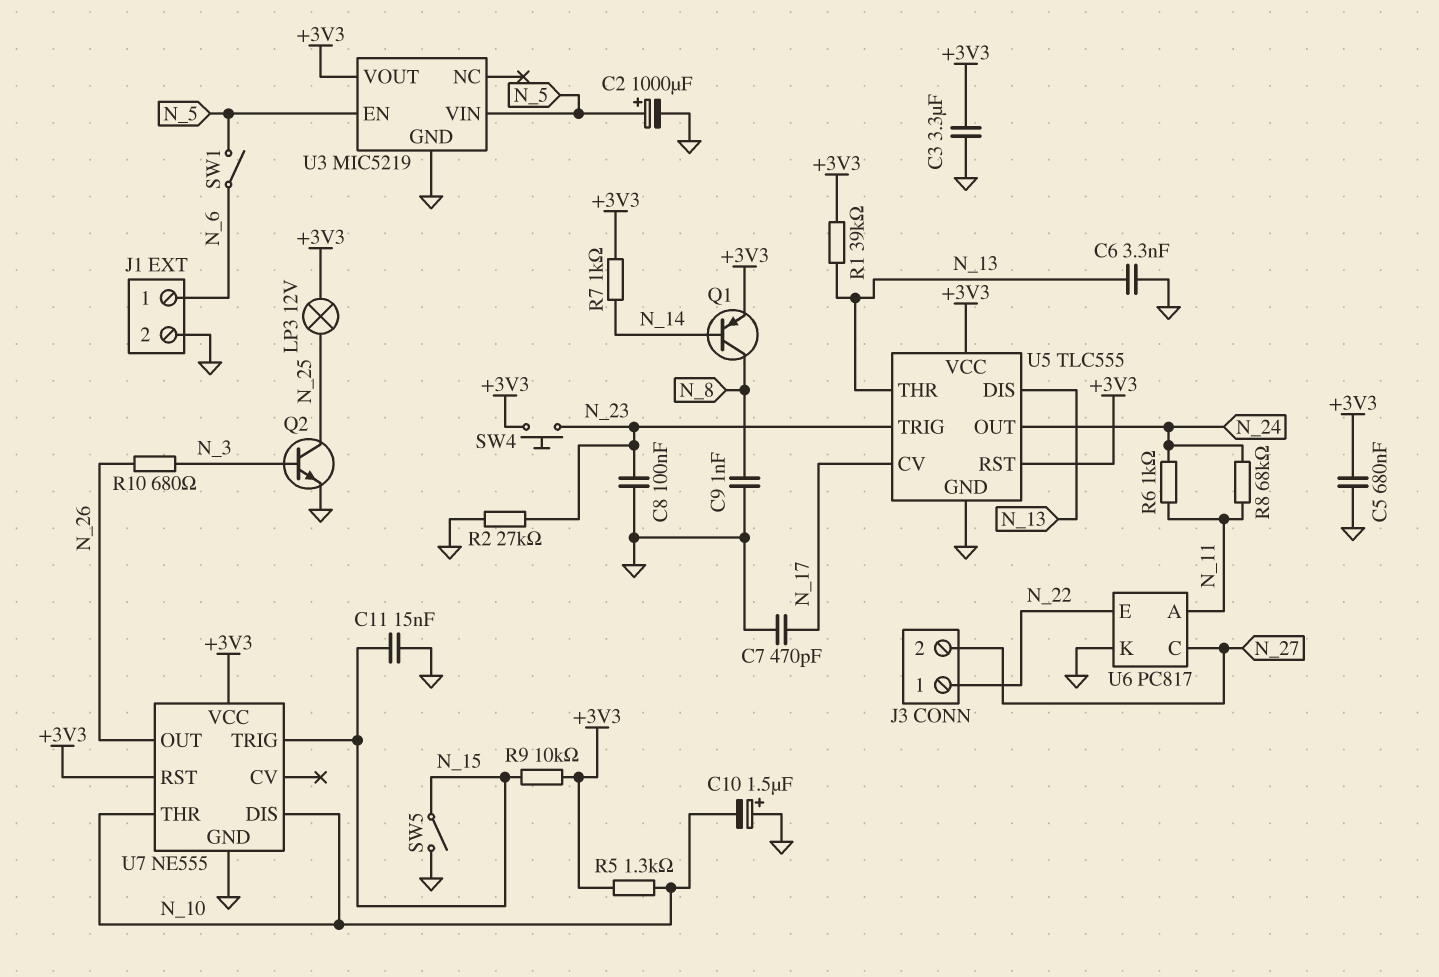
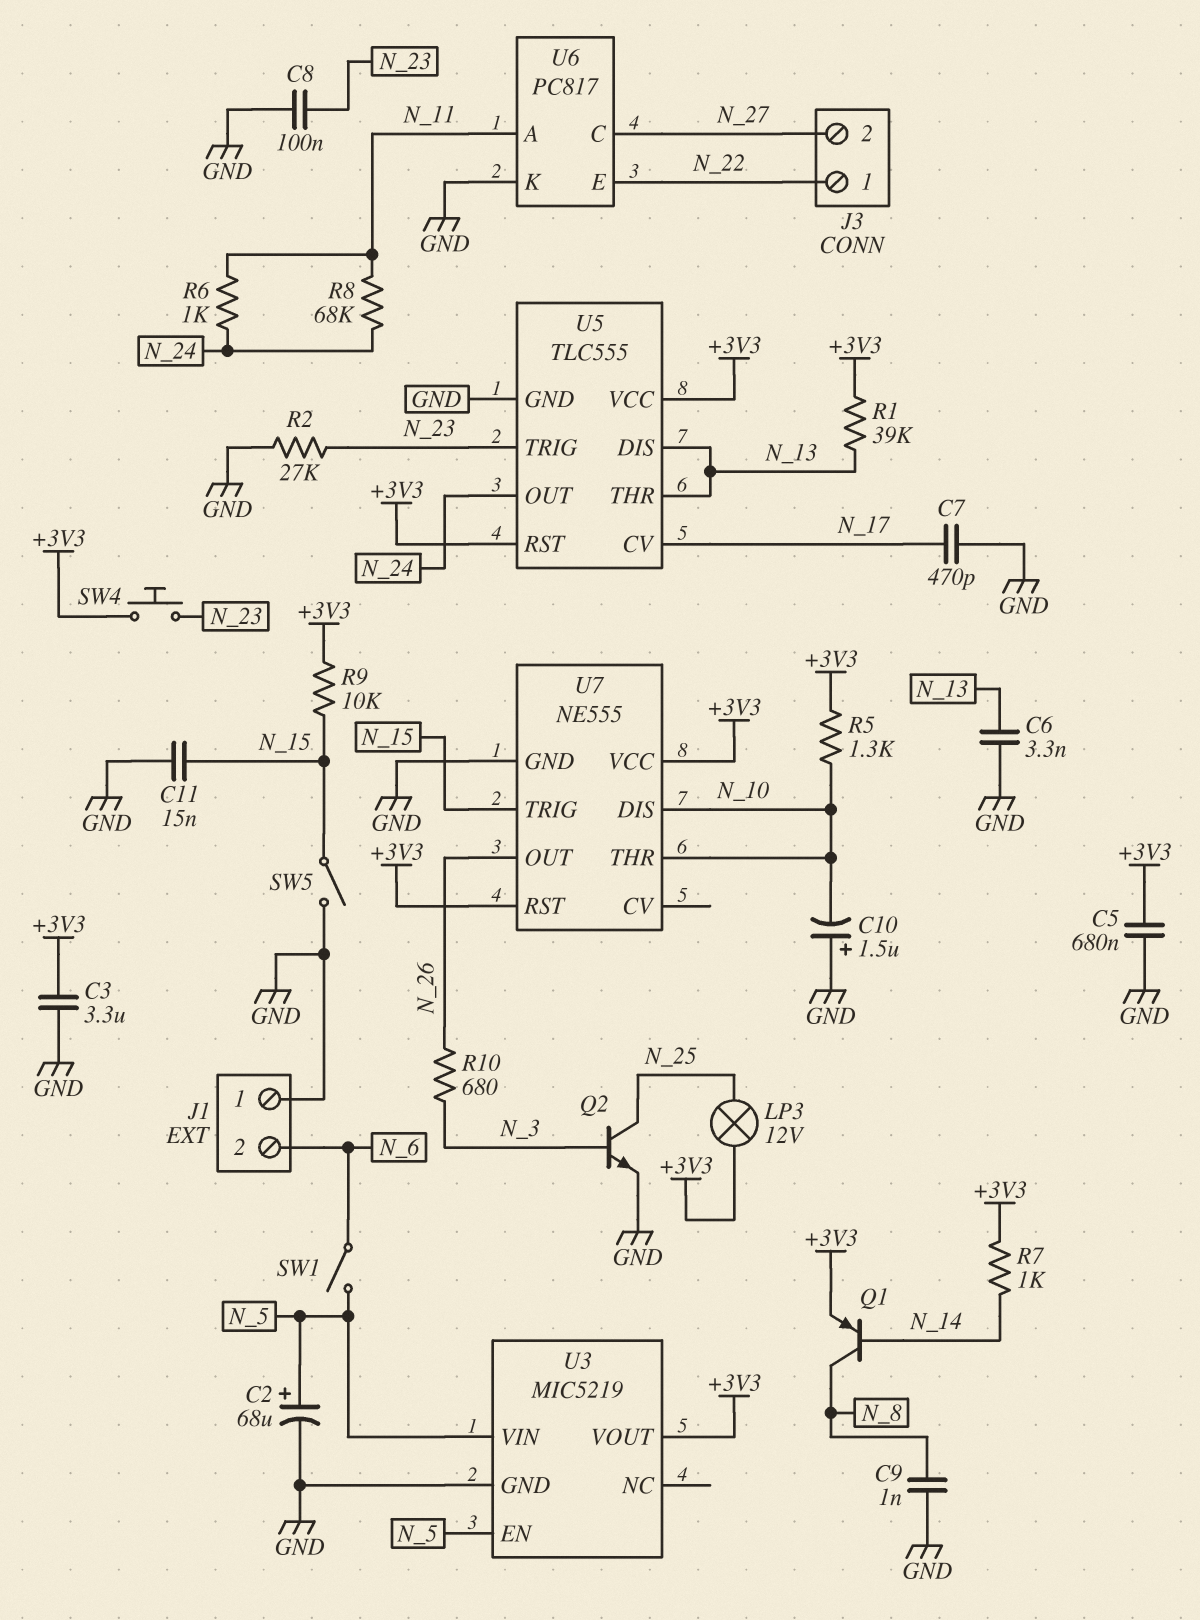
C2: 1000uF (plus N_5, minus GND) -> 68uF (plus N_5, minus GND)
J1 pin 1: N_6 -> GND
J1 pin 2: GND -> N_6

